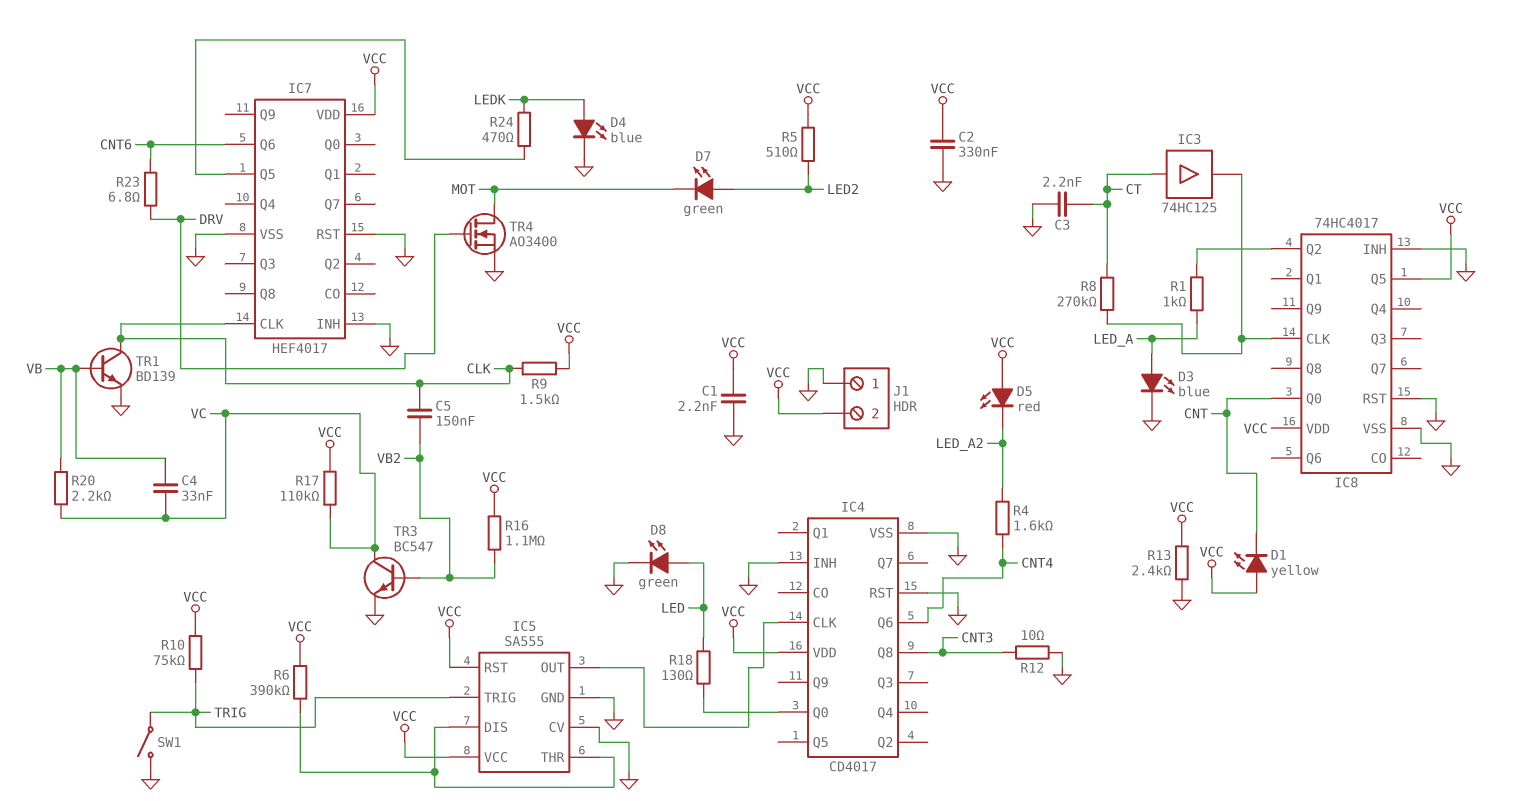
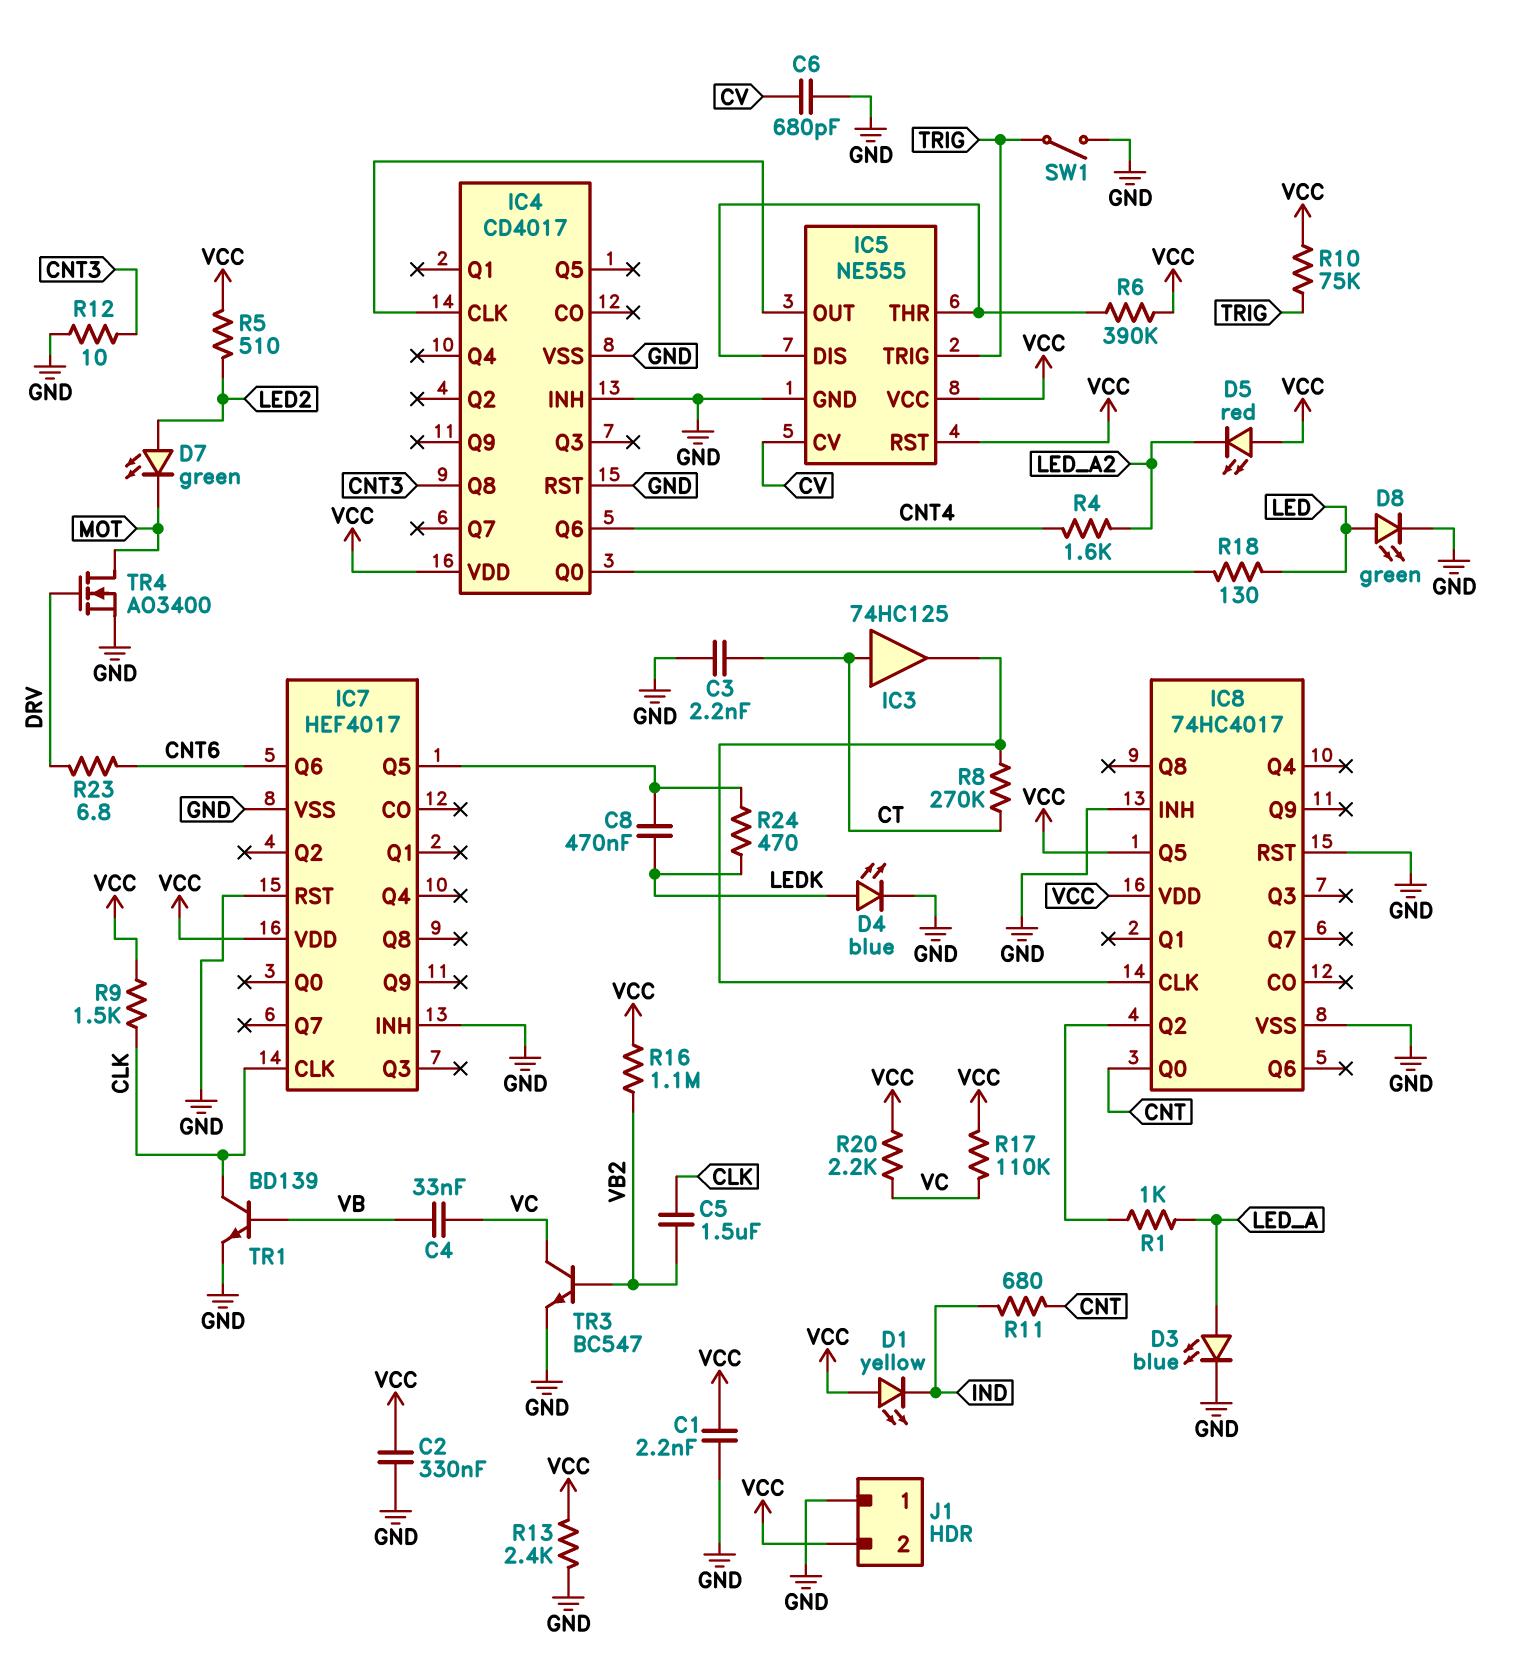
C5: 150nF (CLK, VB2) -> 1.5uF (CLK, VB2)
C6: none -> 680pF (CV, GND)
C8: none -> 470nF (IC7/Q5, LEDK)
D1: LED yellow (A VCC, K CNT) -> LED yellow (A VCC, K IND)
IC5: SA555 -> NE555
IC5 pin CV: GND -> CV
R11: none -> 680 (CNT, IND)
R20: 2.2k (VB, VC) -> 2.2k (VC, VCC)

